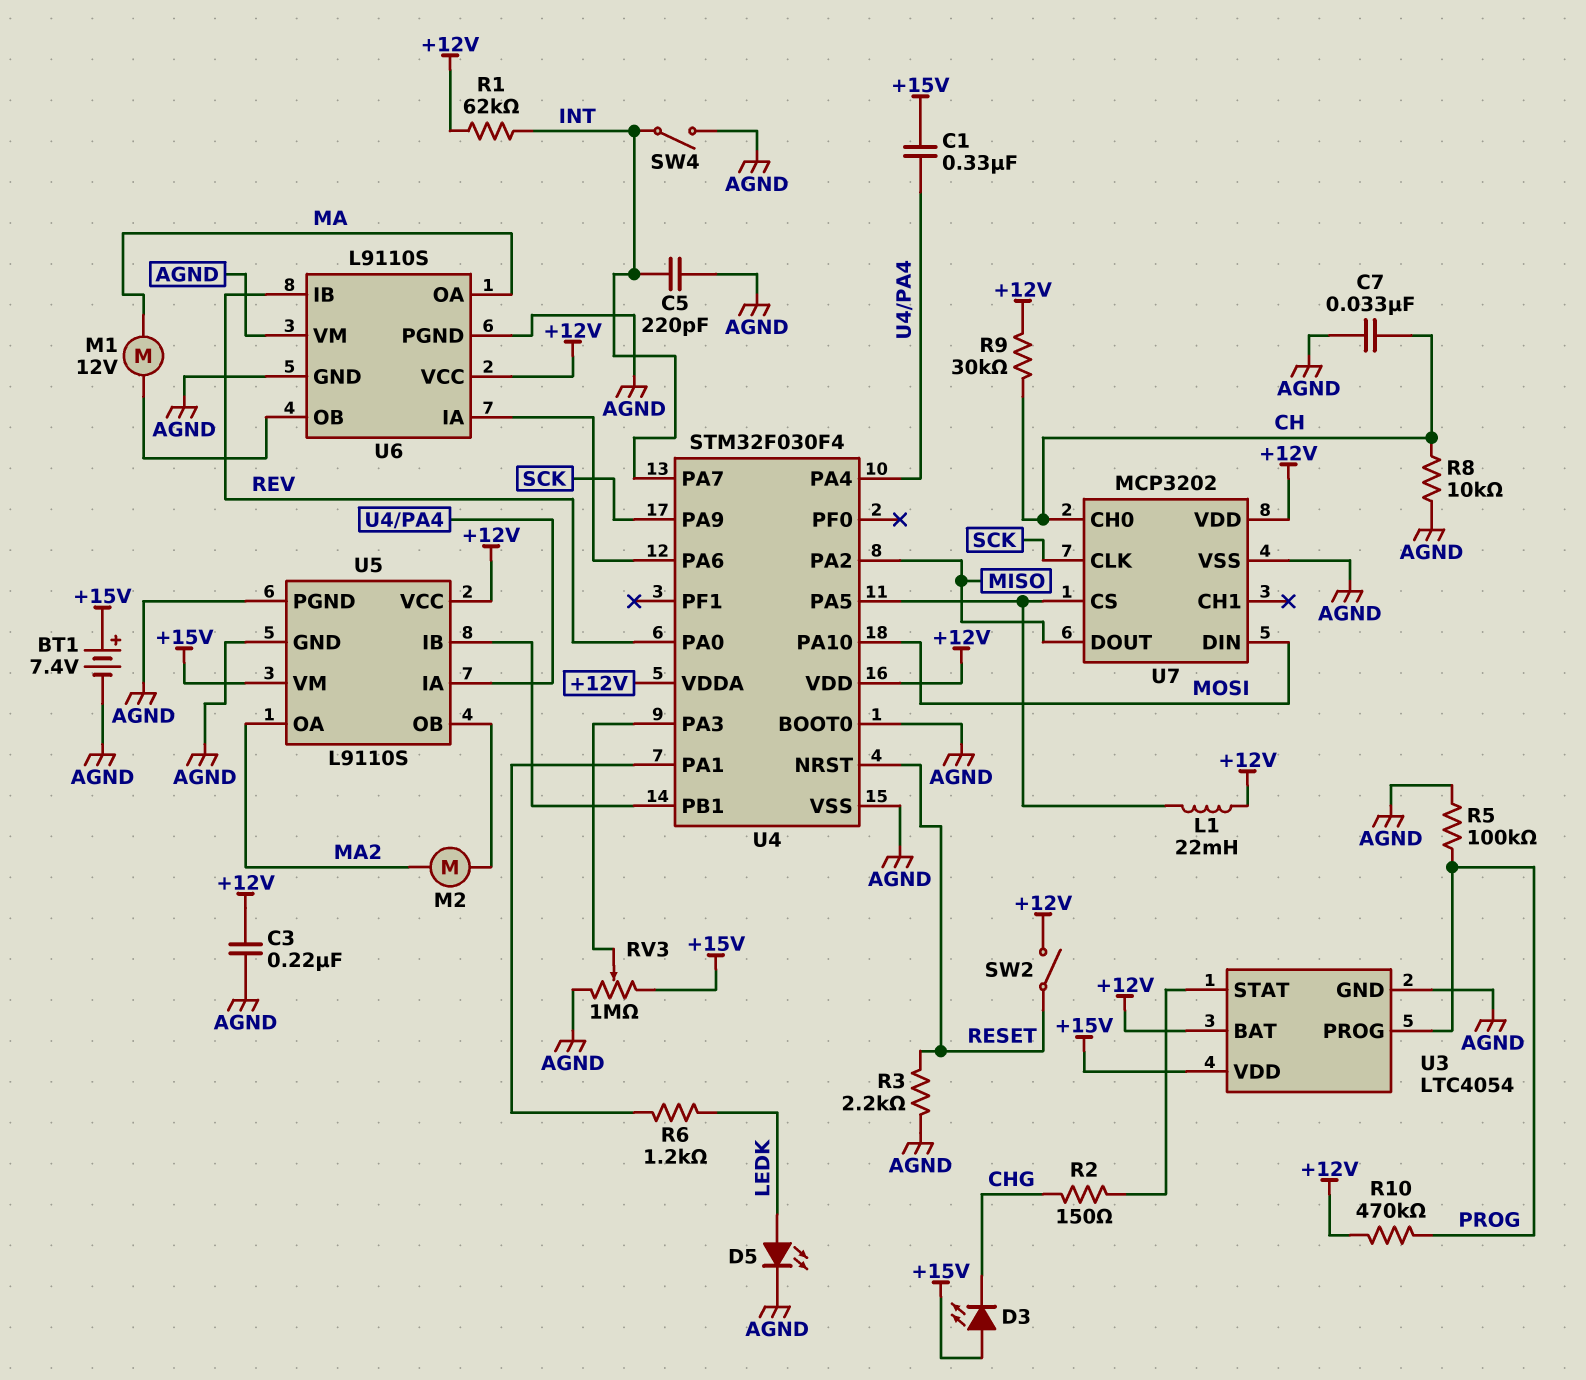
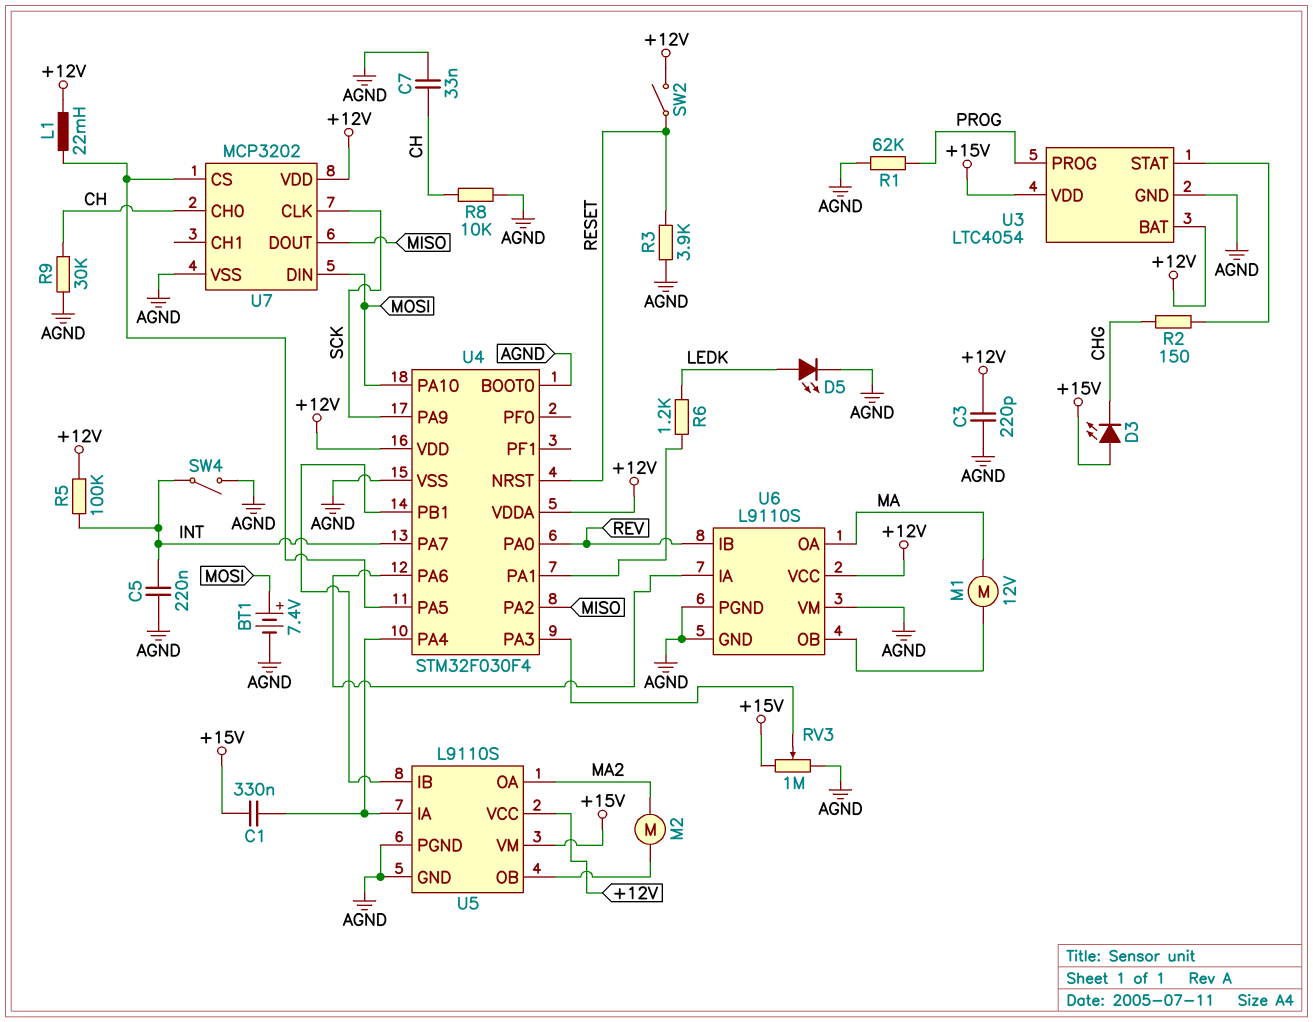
BT1: 7.4V (plus +15V, minus AGND) -> 7.4V (plus MOSI, minus AGND)
C3: 220nF (+12V, AGND) -> 220pF (+12V, AGND)
C5: 220pF (AGND, INT) -> 220nF (AGND, INT)
R1: 62k (+12V, INT) -> 62k (AGND, PROG)
R3: 2.2k (AGND, RESET) -> 3.9k (AGND, RESET)
R5: 100k (AGND, PROG) -> 100k (+12V, INT)
R9: 30k (+12V, CH) -> 30k (AGND, CH)
R10: 470k (+12V, PROG) -> none

